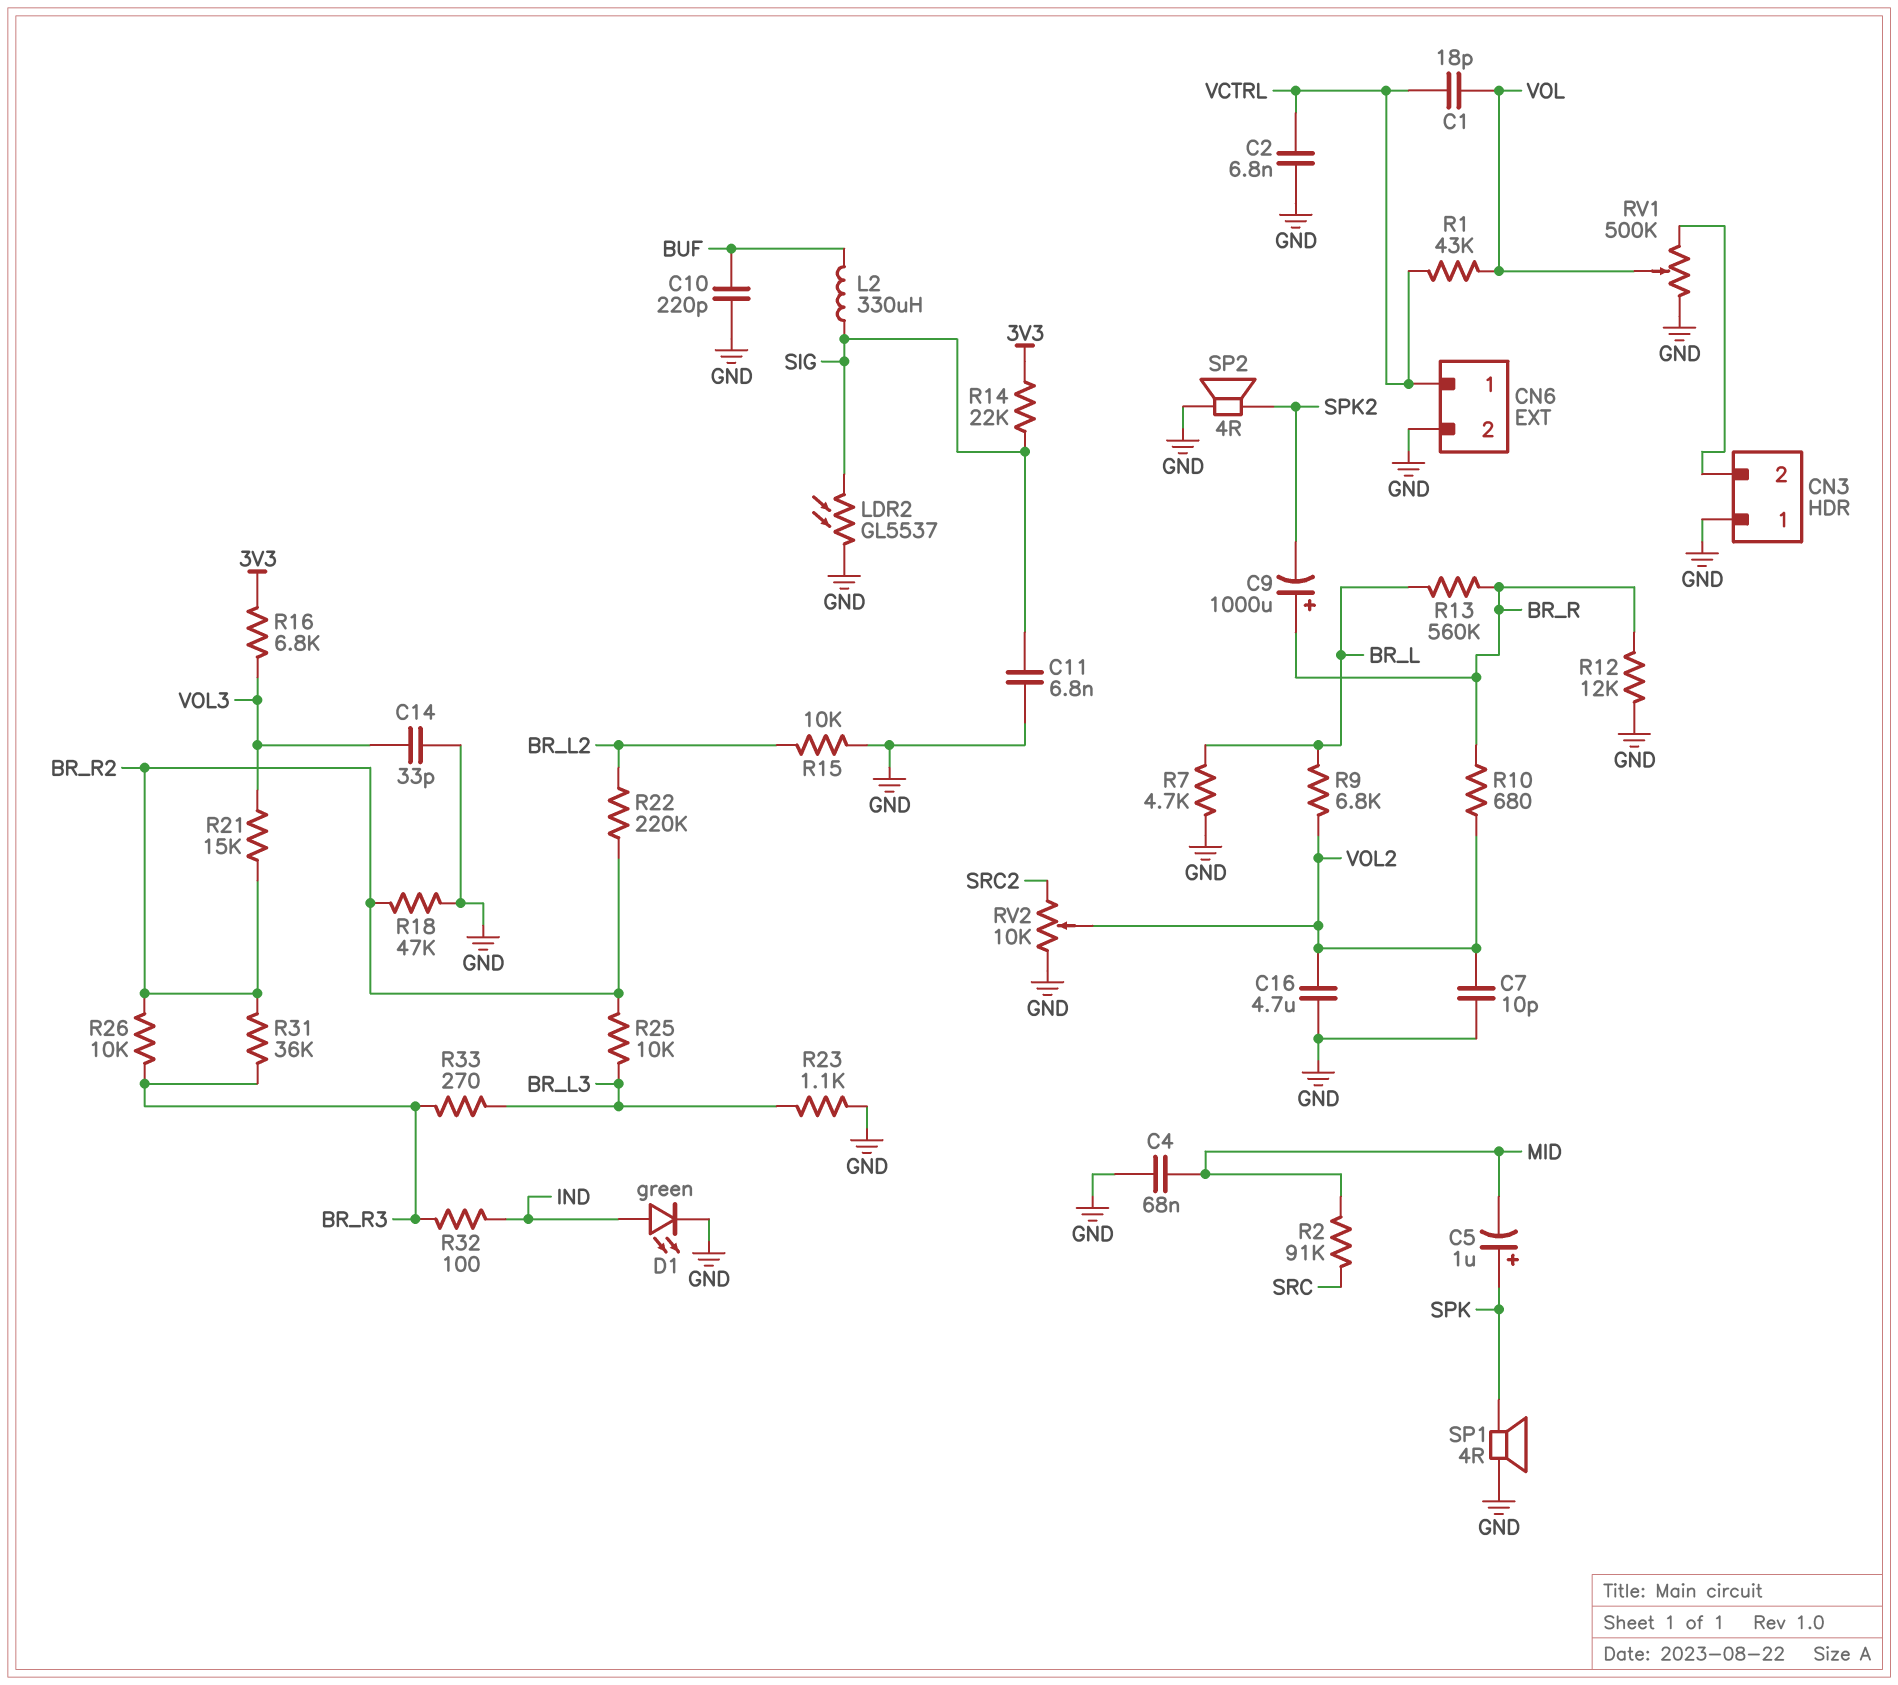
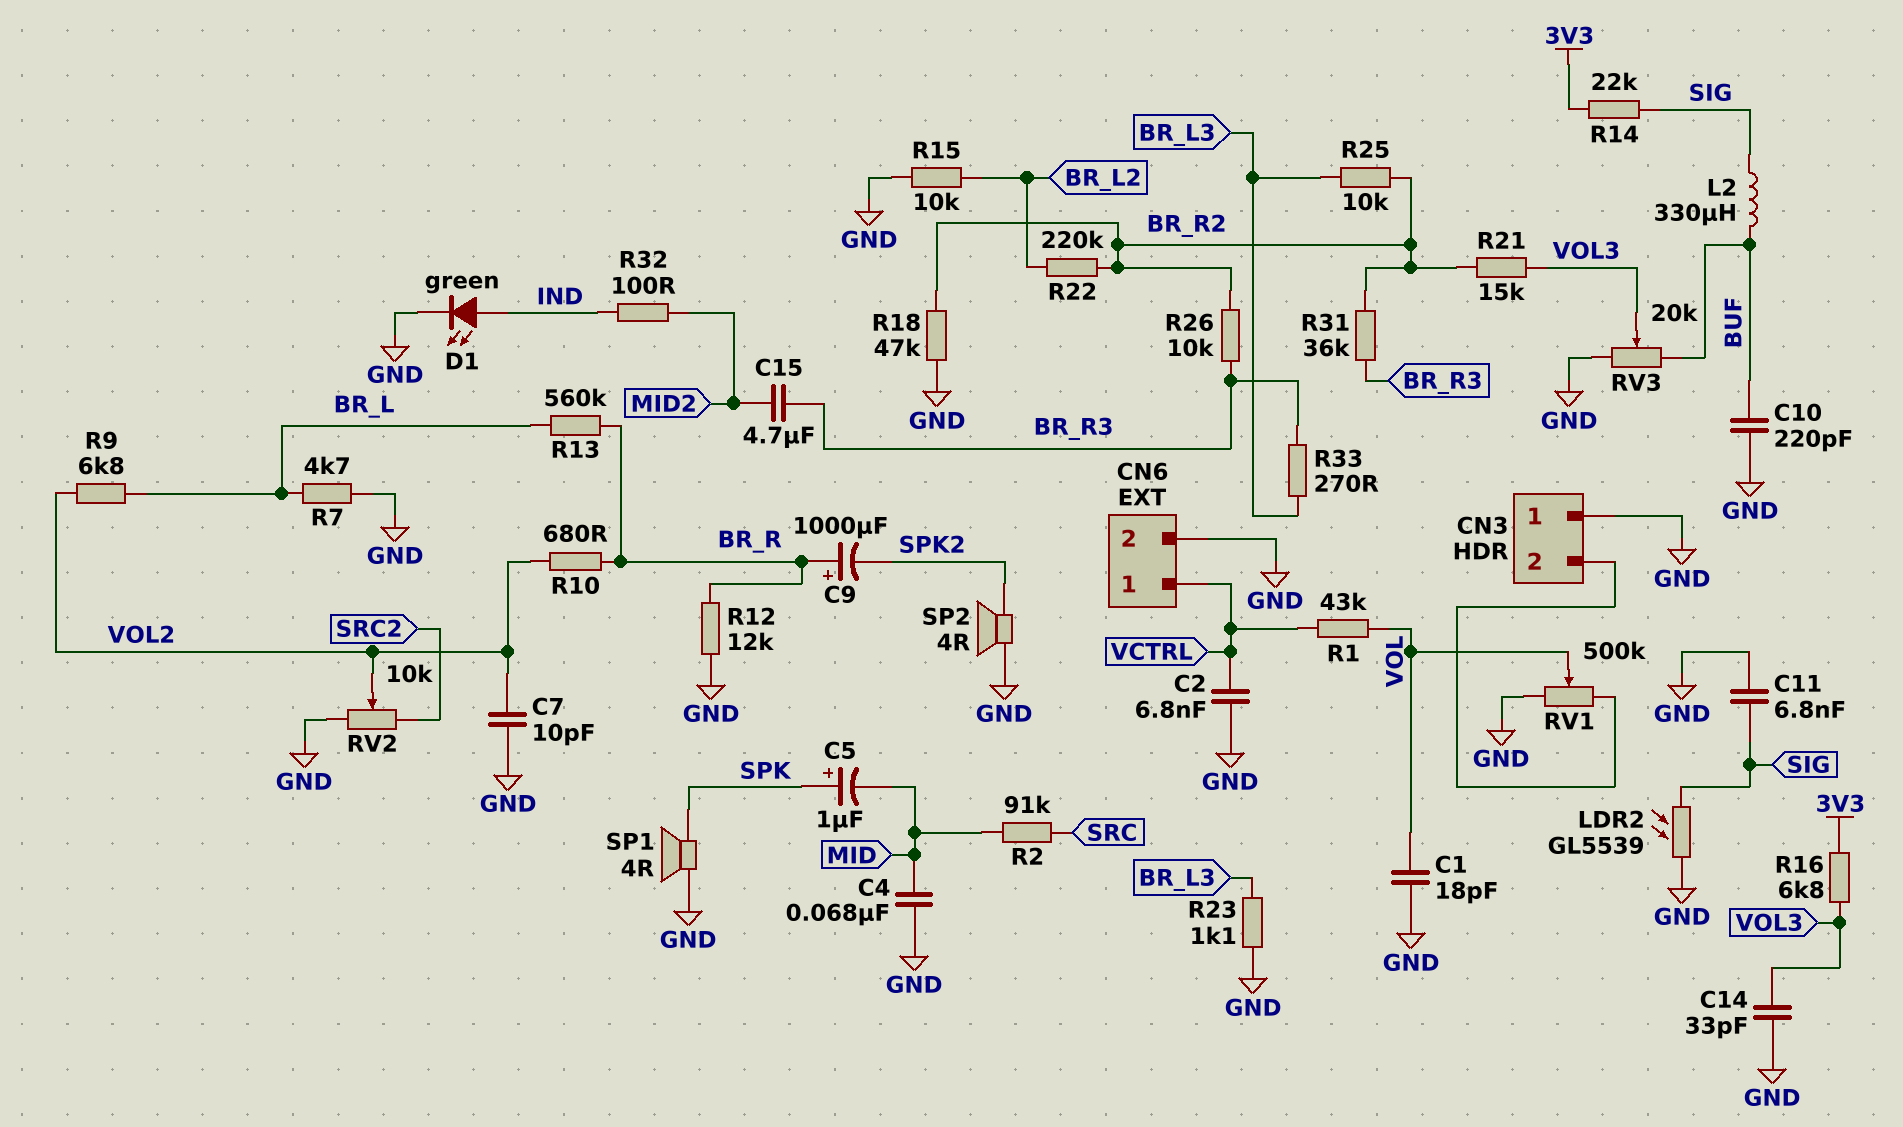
C1: 18pF (VCTRL, VOL) -> 18pF (GND, VOL)
C15: none -> 4.7uF (BR_R3, MID2)
C16: 4.7uF (GND, VOL2) -> none
LDR2: GL5537 (GND, SIG) -> GL5539 (GND, SIG)
R32: 100 (BR_R3, IND) -> 100 (IND, MID2)
RV3: none -> 20k (BUF, GND, wiper VOL3)

